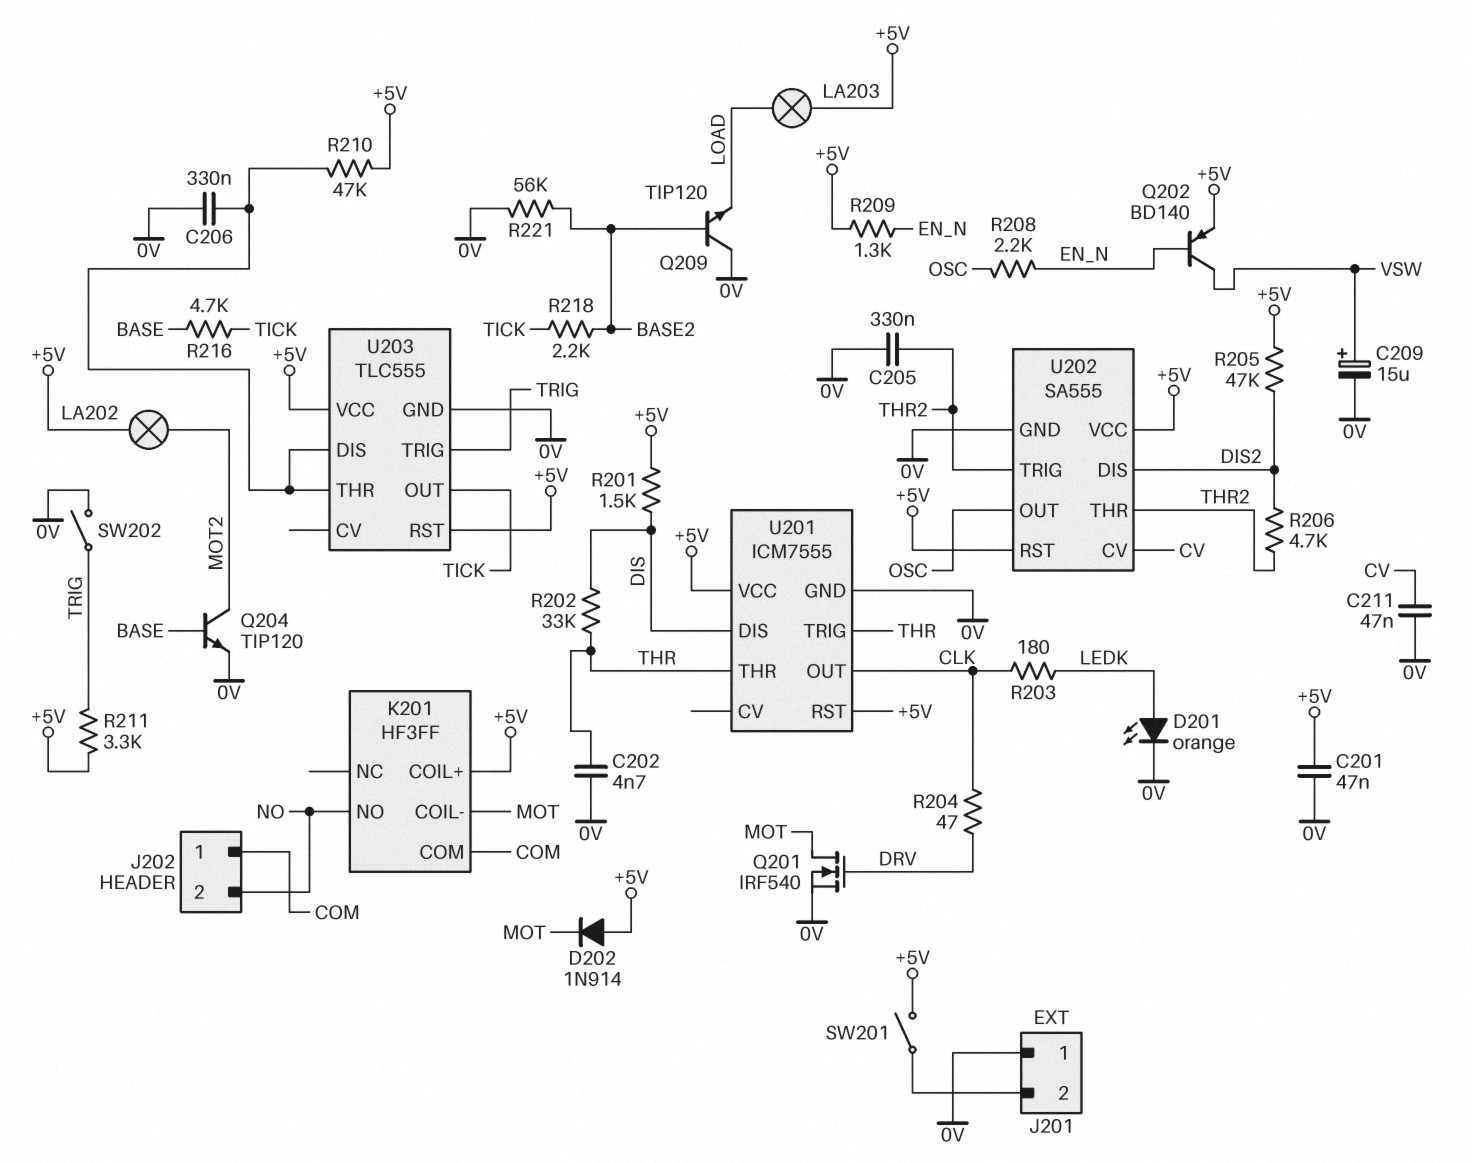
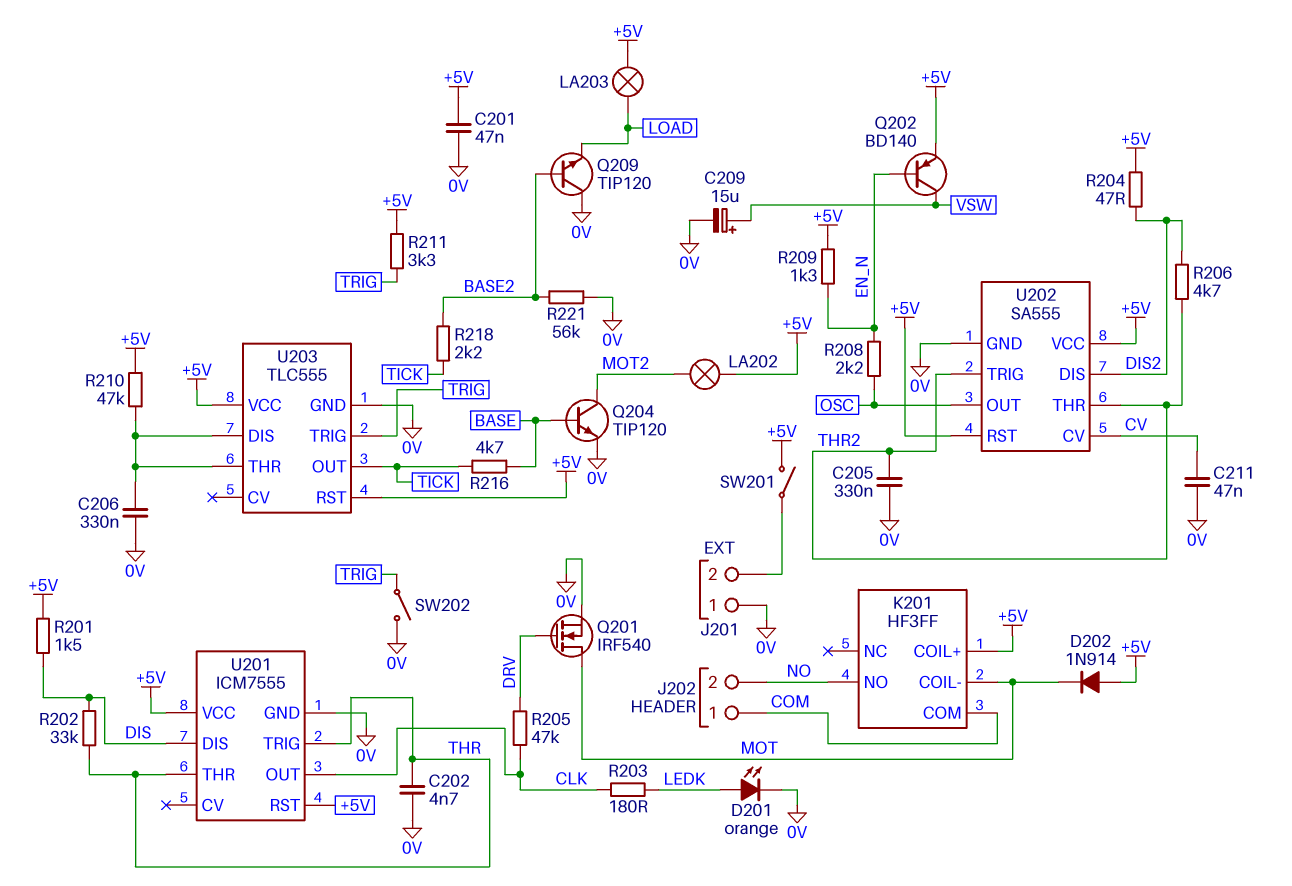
R204: 47 (CLK, DRV) -> 47 (+5V, DIS2)
R205: 47k (+5V, DIS2) -> 47k (CLK, DRV)

